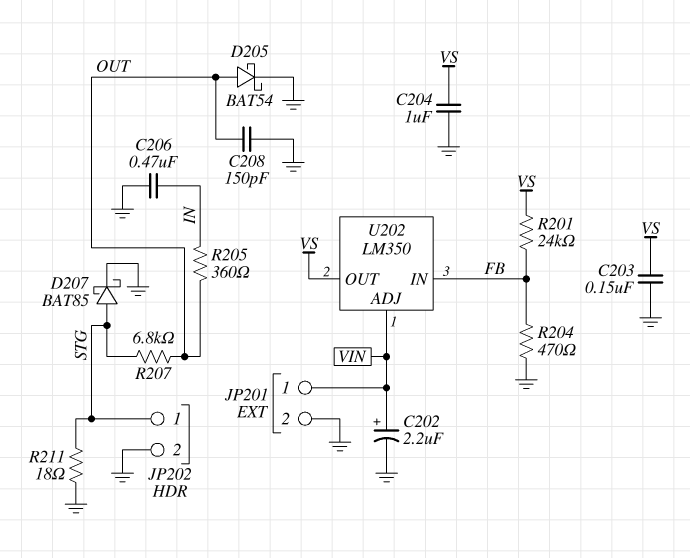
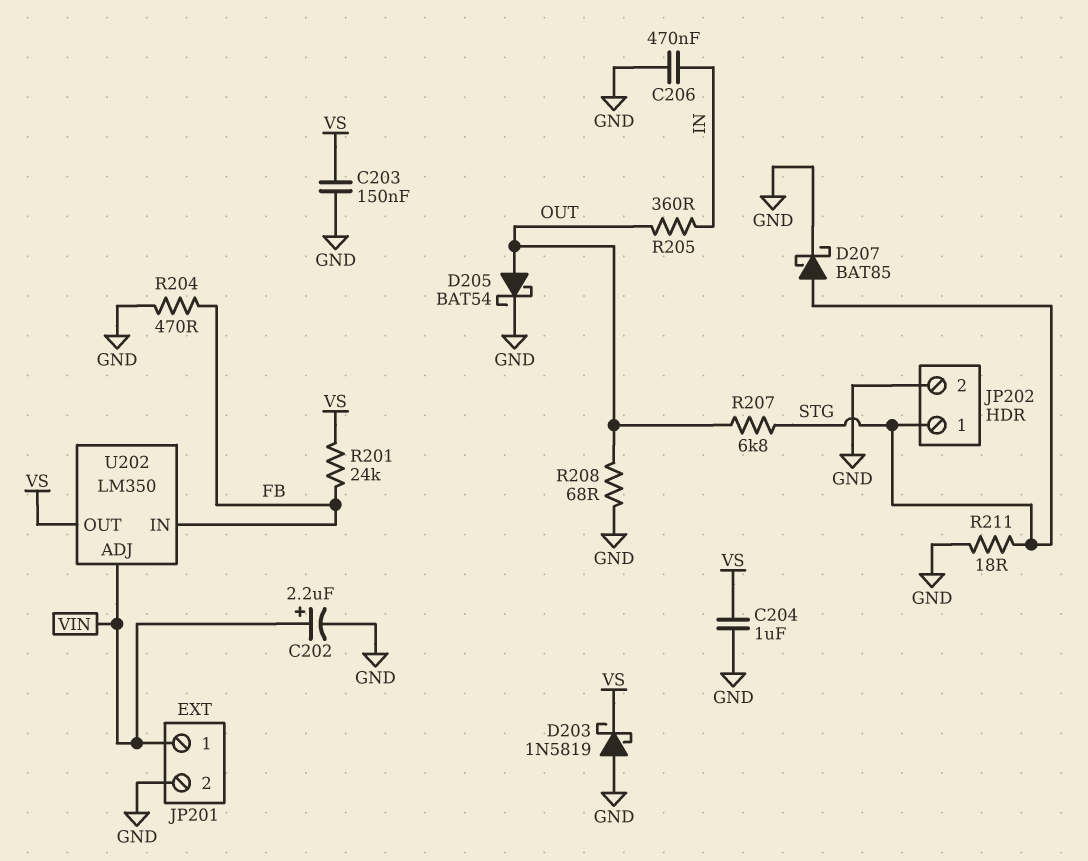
C208: 150pF (GND, OUT) -> none
D203: none -> schottky 1N5819 (A GND, K VS)
R208: none -> 68 (GND, OUT)

